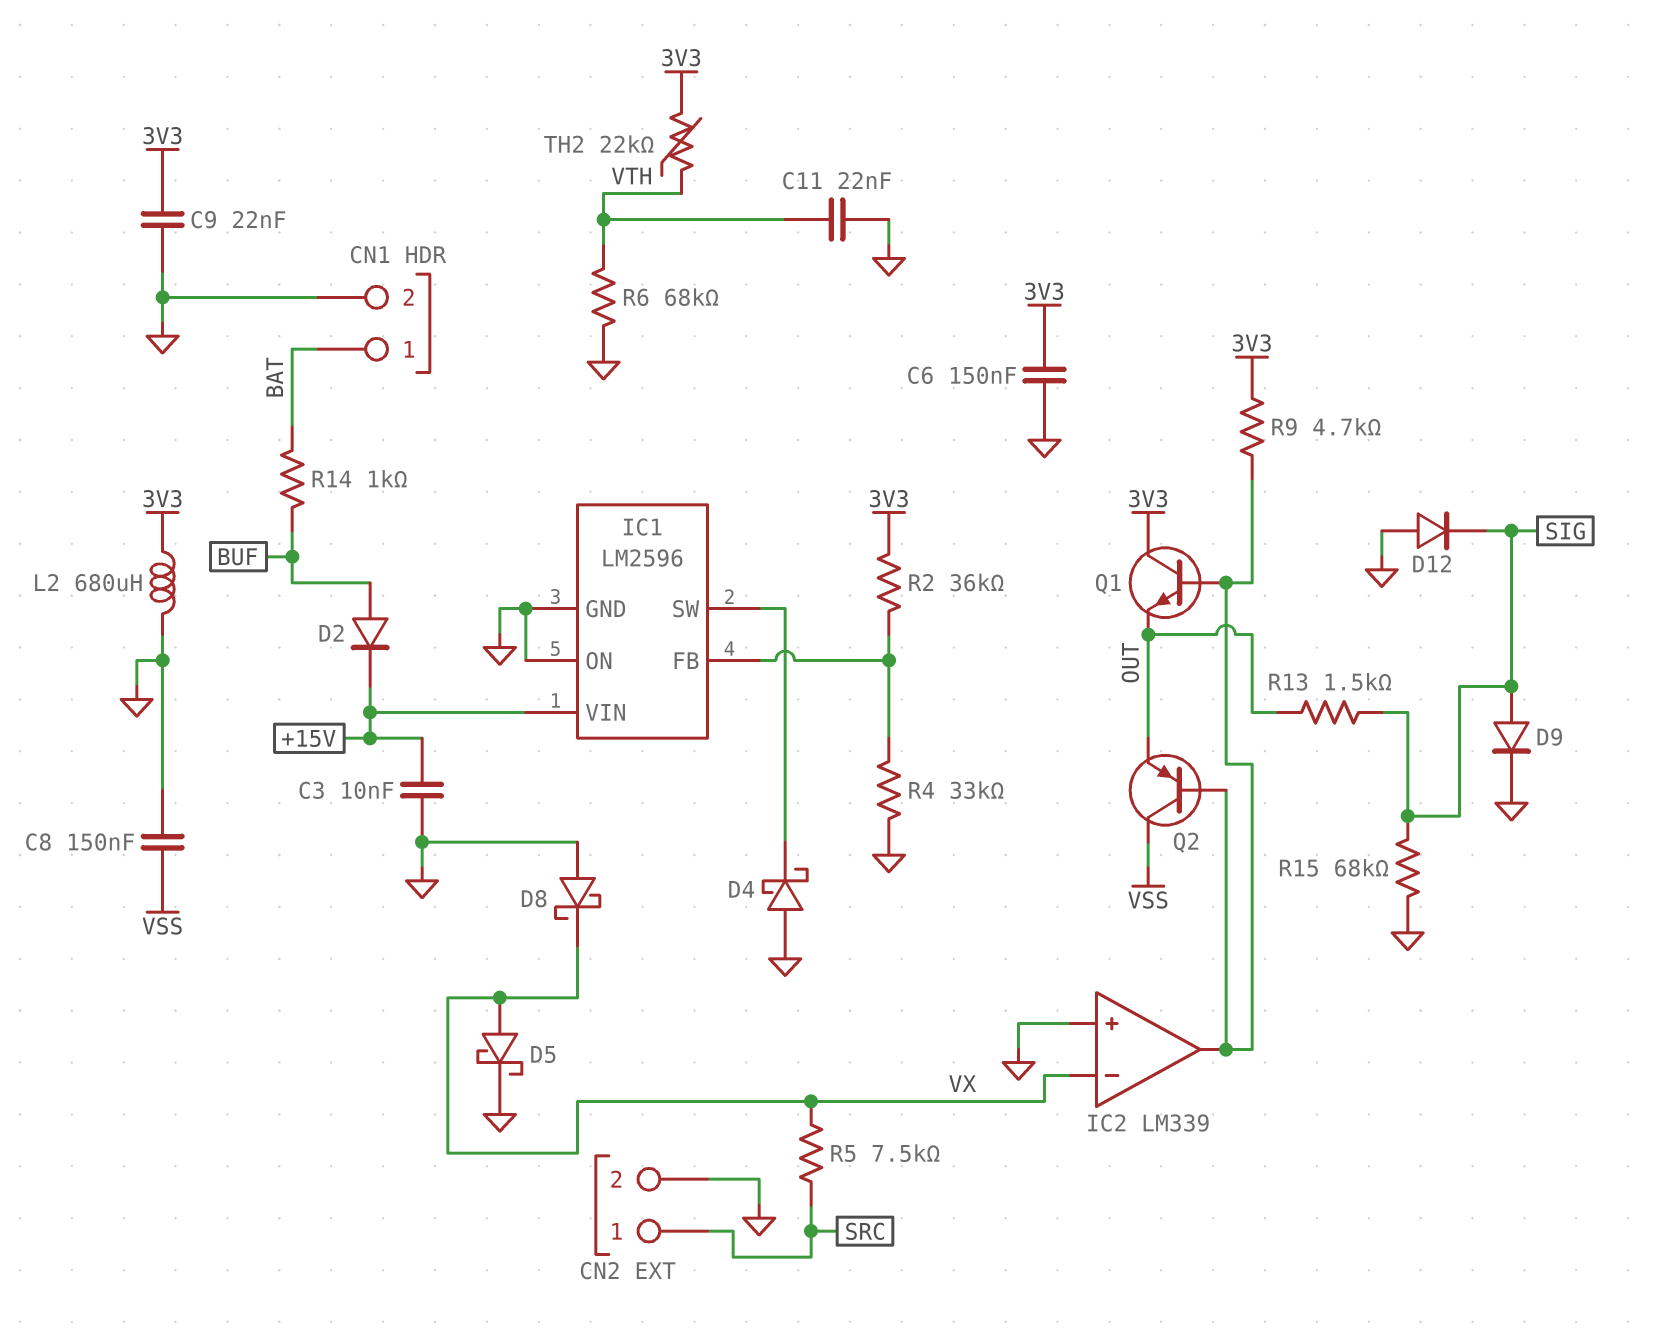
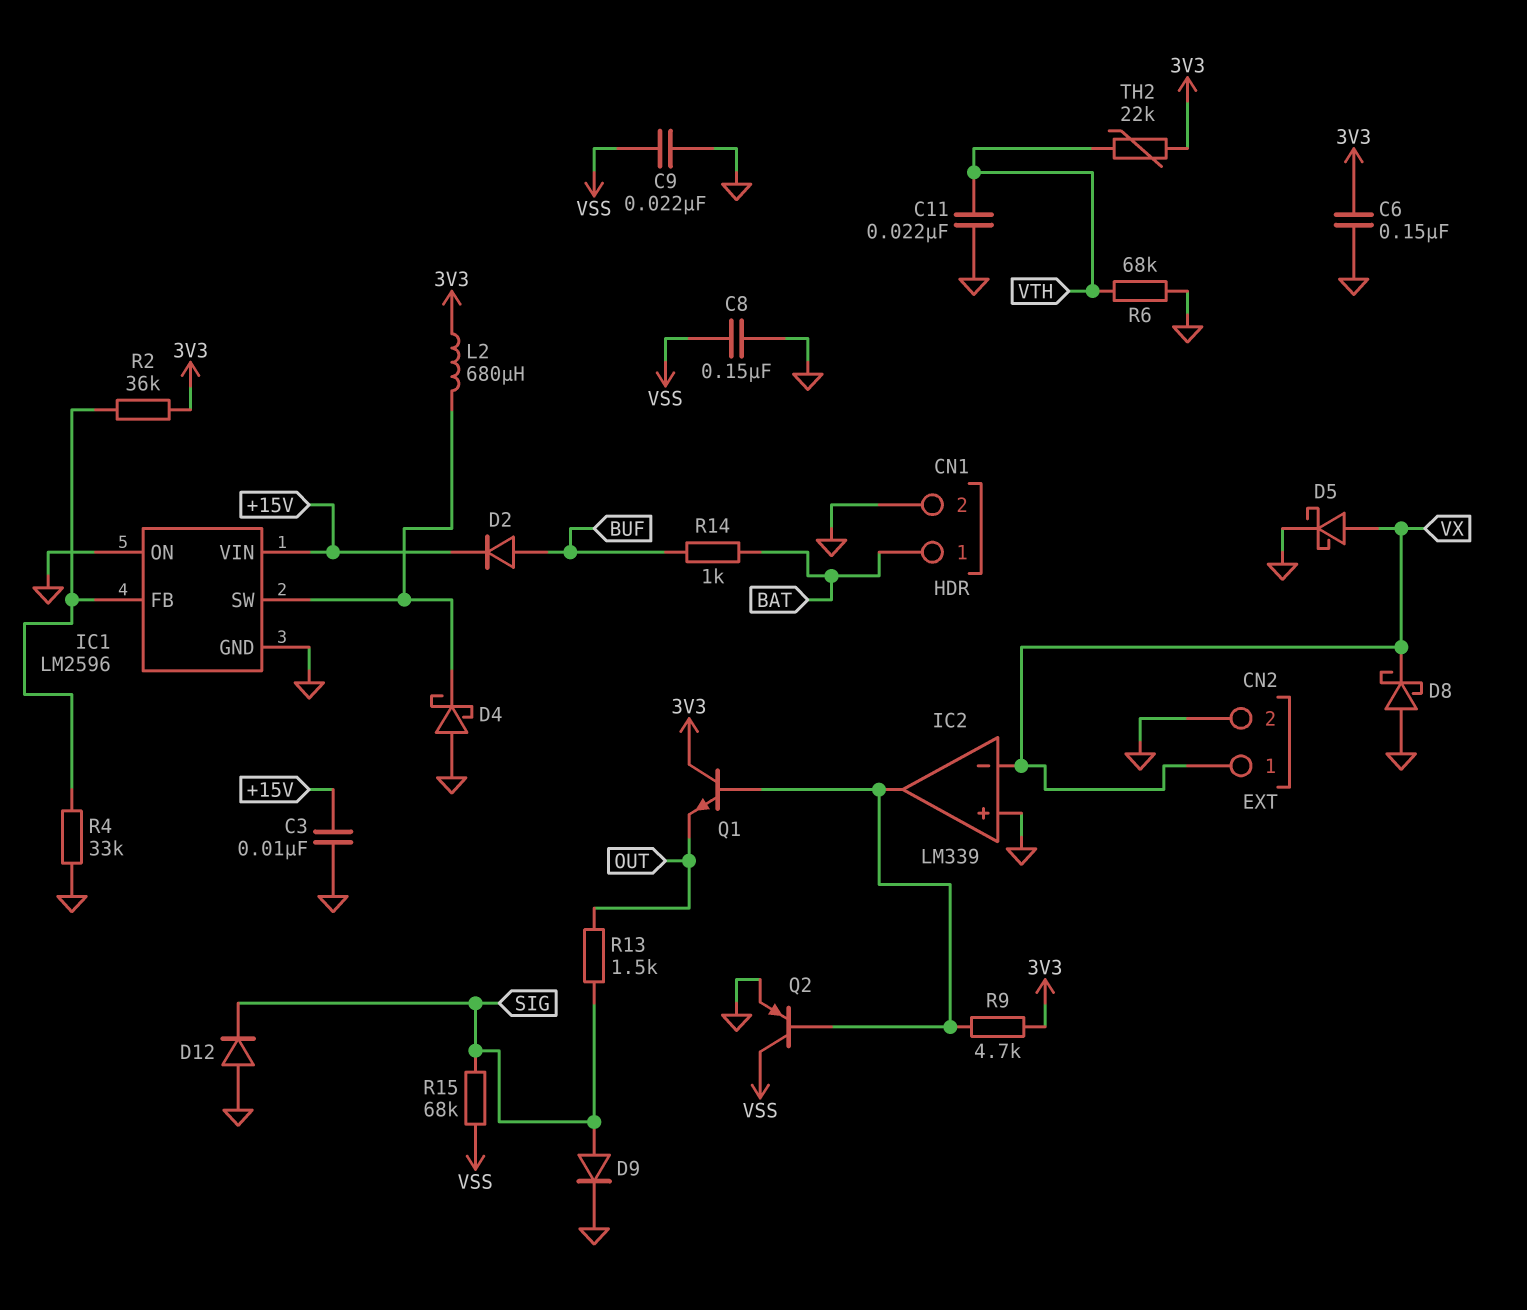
C9: 22nF (3V3, GND) -> 22nF (GND, VSS)
CN2 pin 1: SRC -> VX
L2: 680uH (3V3, GND) -> 680uH (3V3, IC1/SW)
Q2: PNP (B IC2/out, C VSS, E OUT) -> PNP (B IC2/out, C VSS, E GND)
R5: 7.5k (SRC, VX) -> none
R15: 68k (GND, SIG) -> 68k (SIG, VSS)

